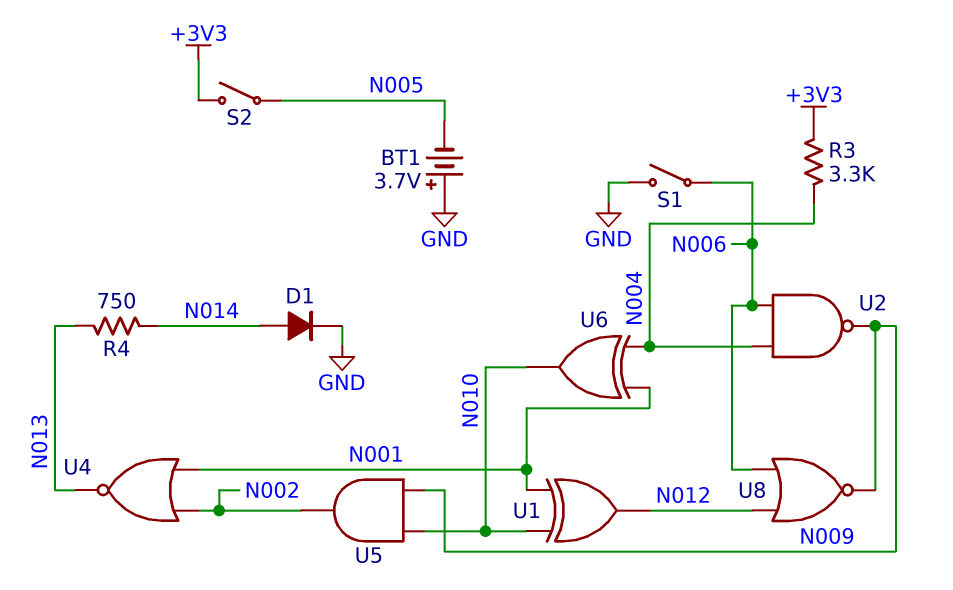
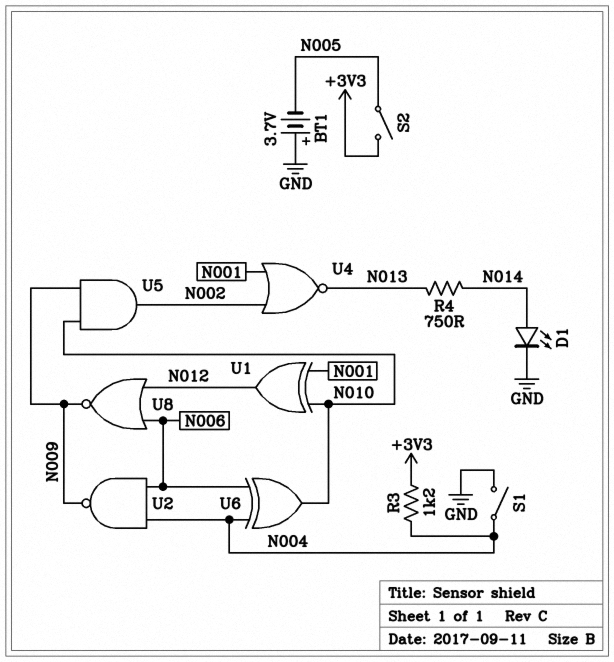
D1: diode (A N014, K GND) -> LED (A N014, K GND)
R3: 3.3k (+3V3, N004) -> 1.2k (+3V3, N004)
S1: switch (GND, N006) -> switch (GND, N004)
U6: XOR (in N001, in N004, out N010) -> XOR (in N004, in N006, out N010)

